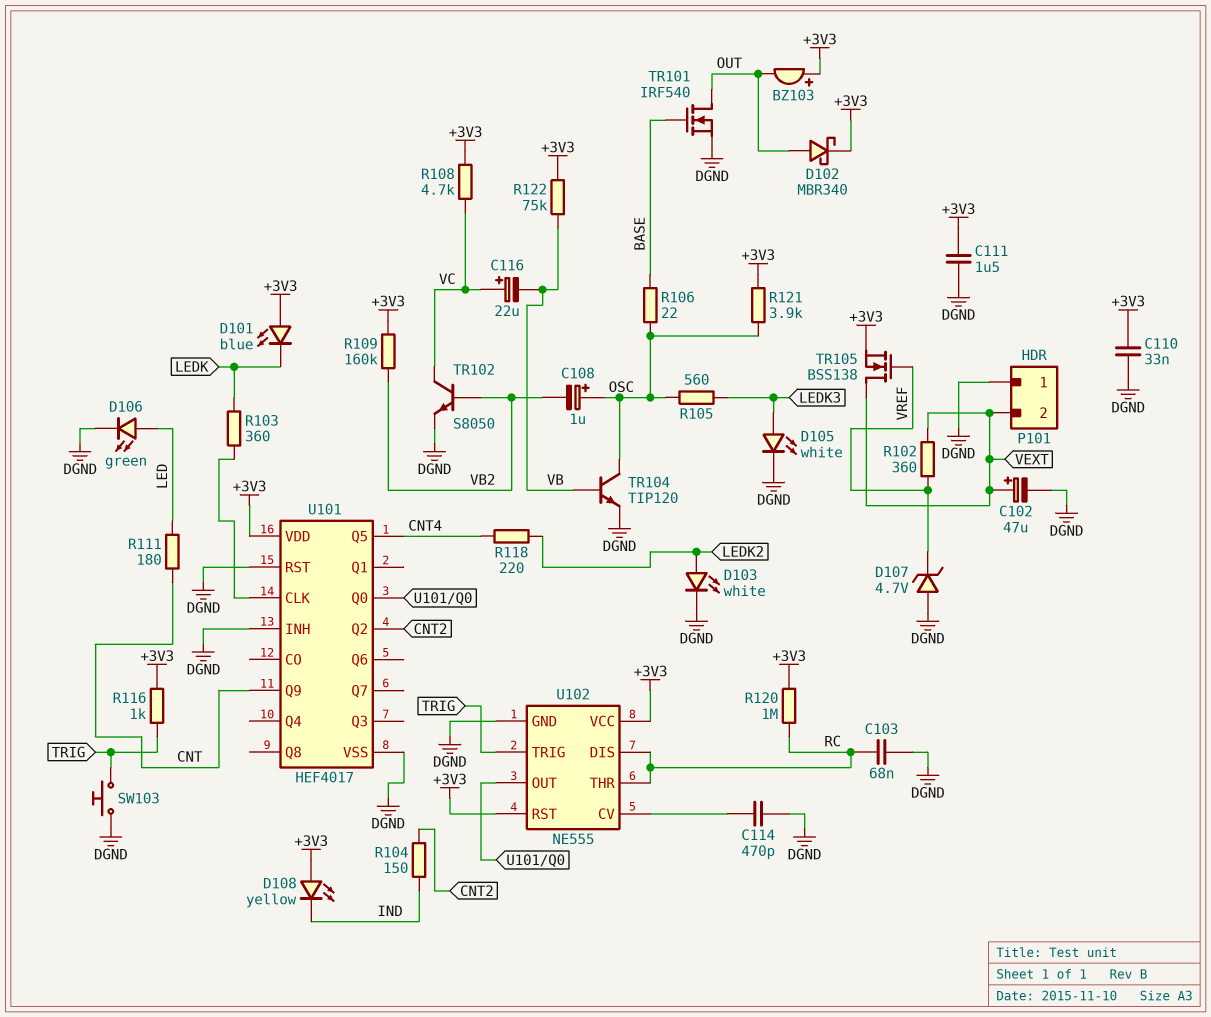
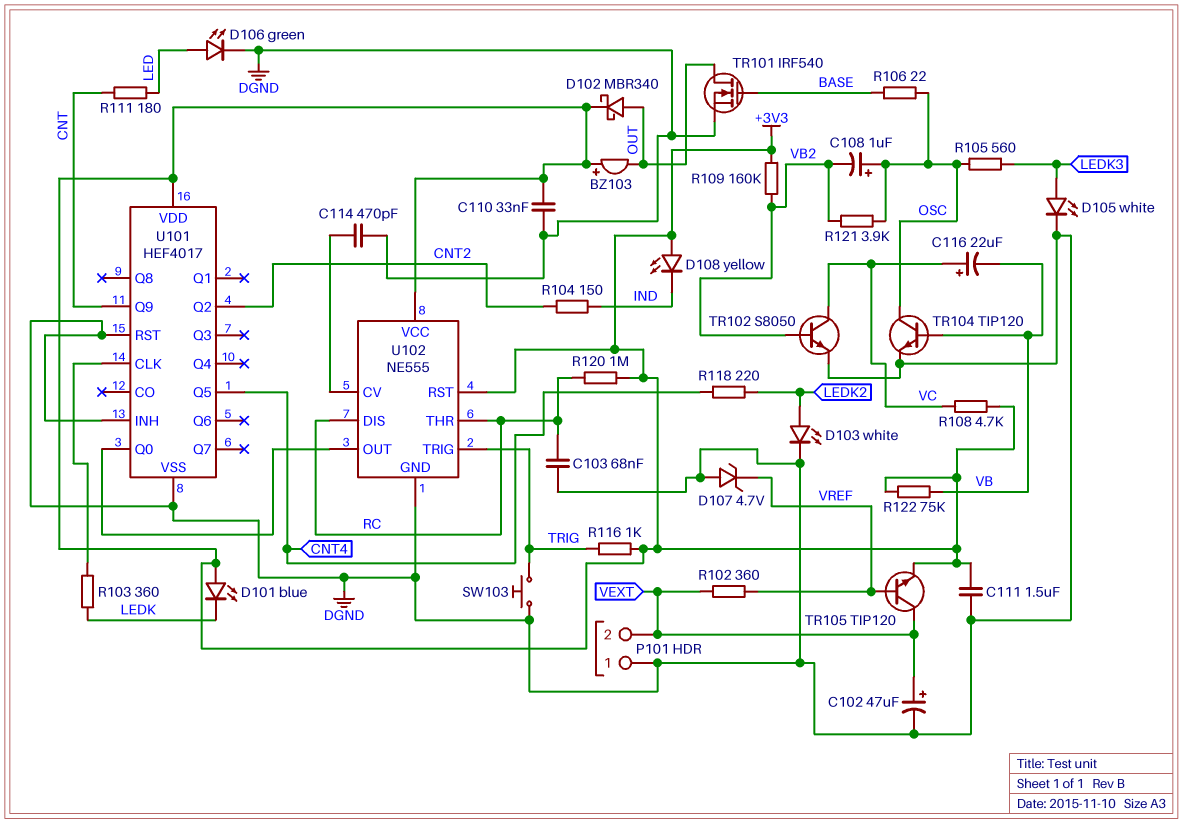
R121: 3.9k (+3V3, OSC) -> 3.9k (OSC, VB2)
TR105: NMOS BSS138 (G VREF, D VEXT, S +3V3) -> NPN TIP120 (B VREF, C VEXT, E +3V3)

